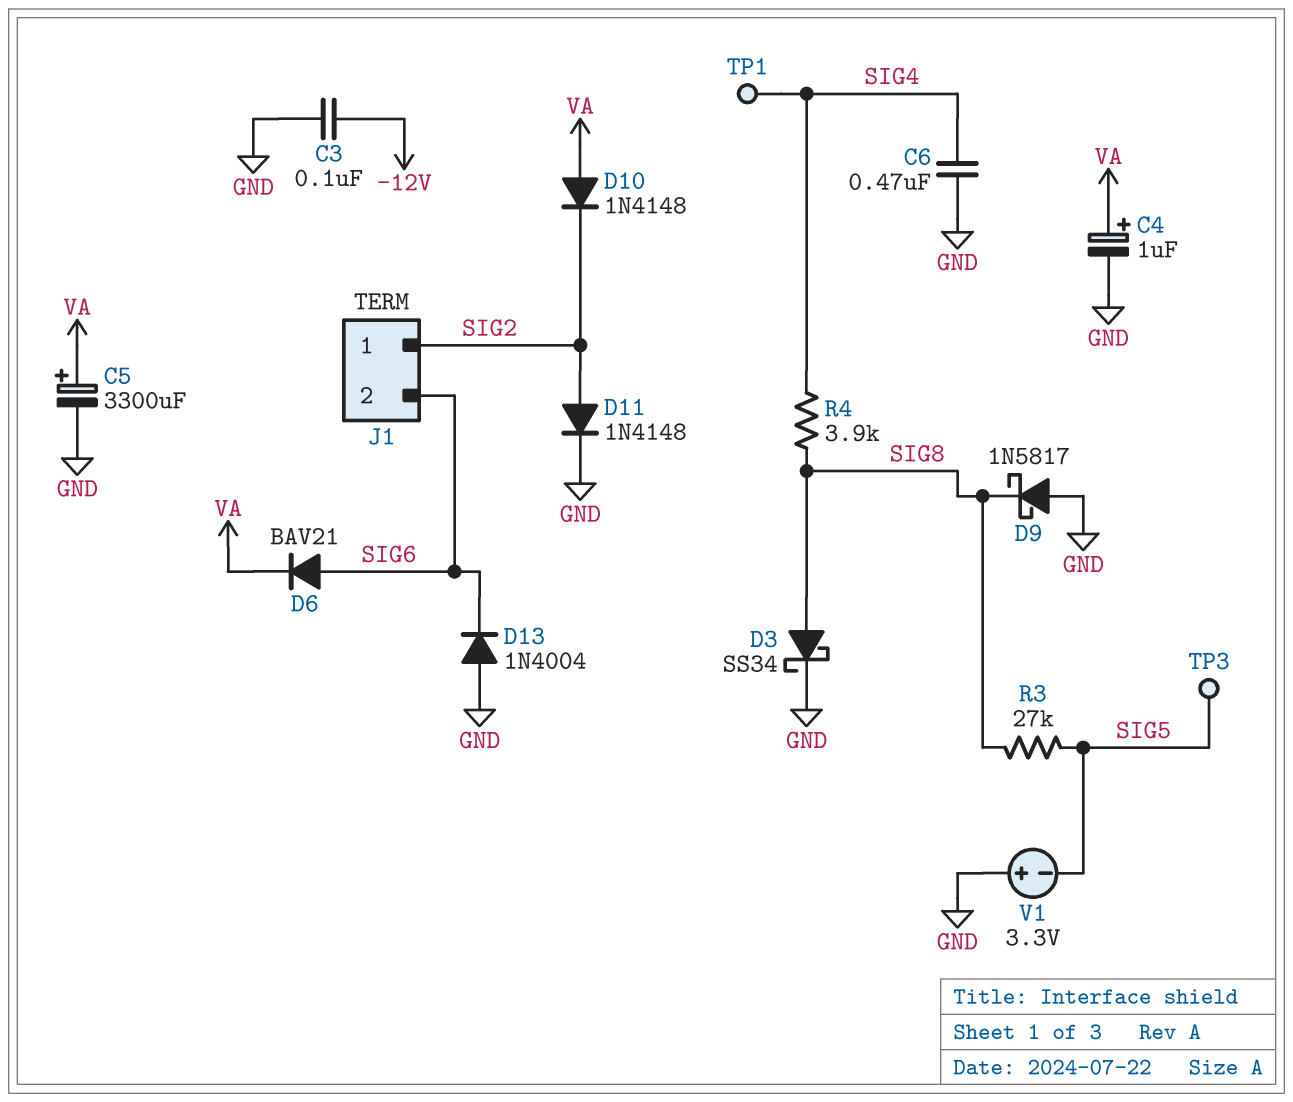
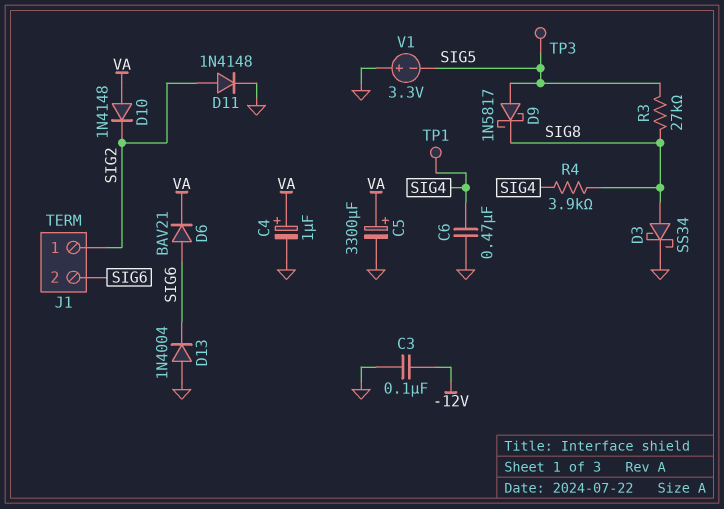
D9: schottky 1N5817 (A GND, K SIG8) -> schottky 1N5817 (A SIG5, K SIG8)

